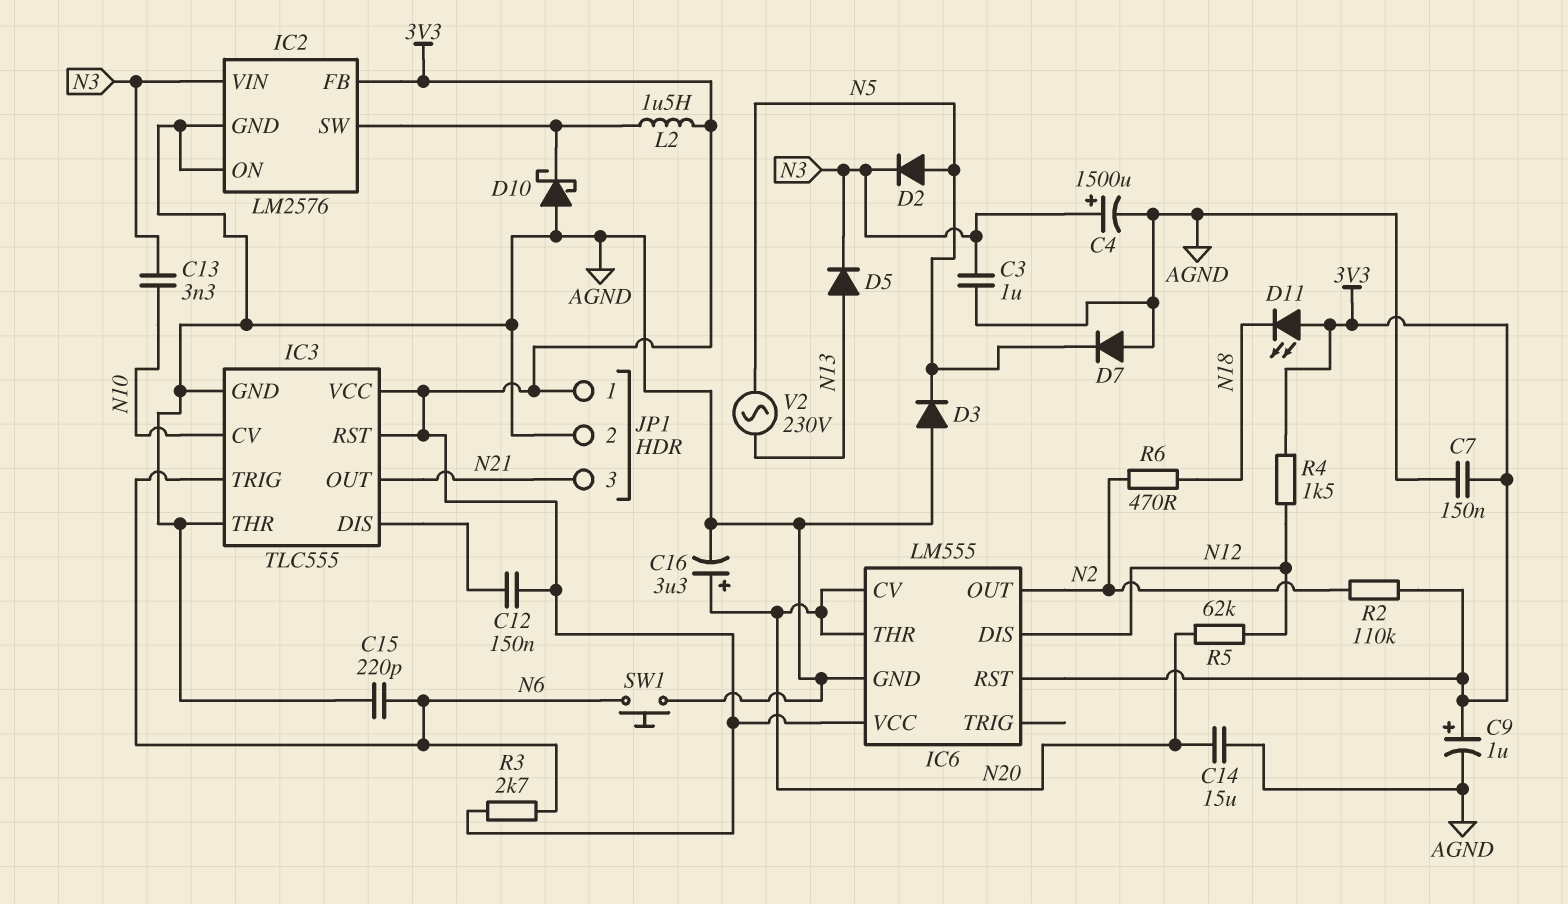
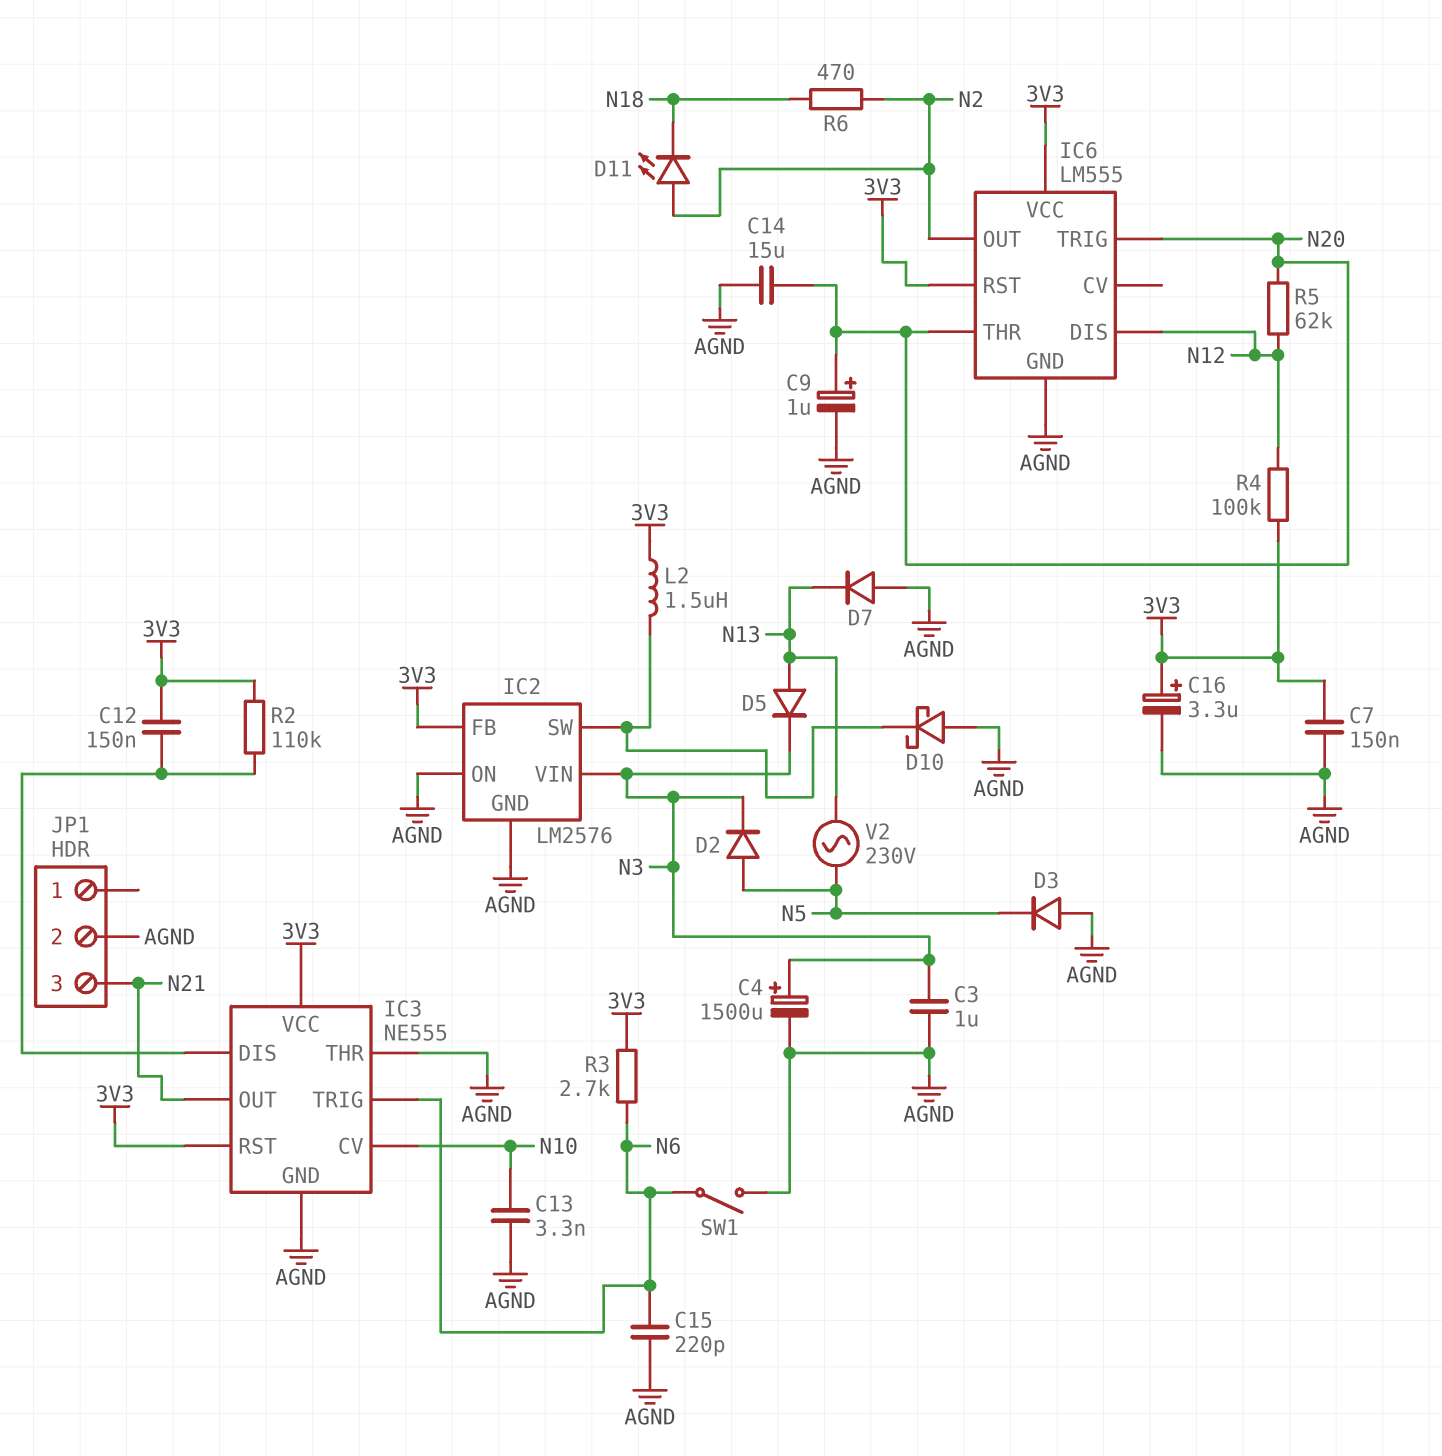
C9: 1uF (plus 3V3, minus AGND) -> 1uF (plus N20, minus AGND)
C13: 3.3nF (N3, N10) -> 3.3nF (AGND, N10)
C16: 3.3uF (plus N20, minus AGND) -> 3.3uF (plus 3V3, minus AGND)
D7: diode (A AGND, K N5) -> diode (A AGND, K N13)
D11: LED (A 3V3, K N18) -> LED (A N2, K N18)
IC3: TLC555 -> NE555
IC6 pin CV: N20 -> none
IC6 pin TRIG: none -> N20
JP1 pin 1: 3V3 -> none
R2: 110k (3V3, N2) -> 110k (3V3, IC3/DIS)
R4: 1.5k (3V3, N12) -> 100k (3V3, N12)
SW1: button (AGND, N6) -> switch (AGND, N6)

